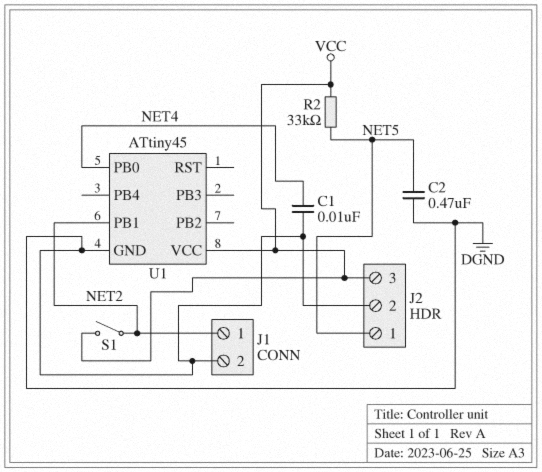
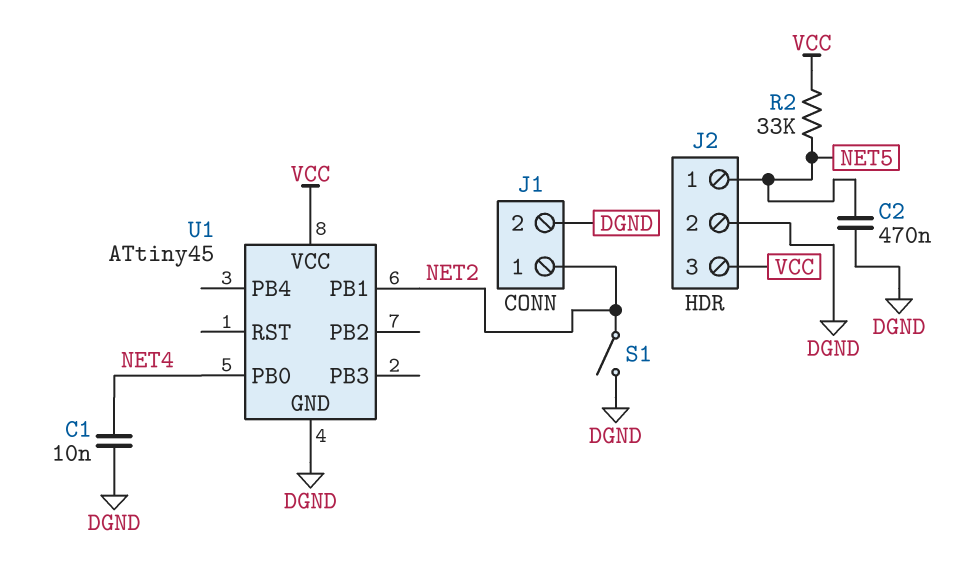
S1: switch (NET2, VCC) -> switch (DGND, NET2)

